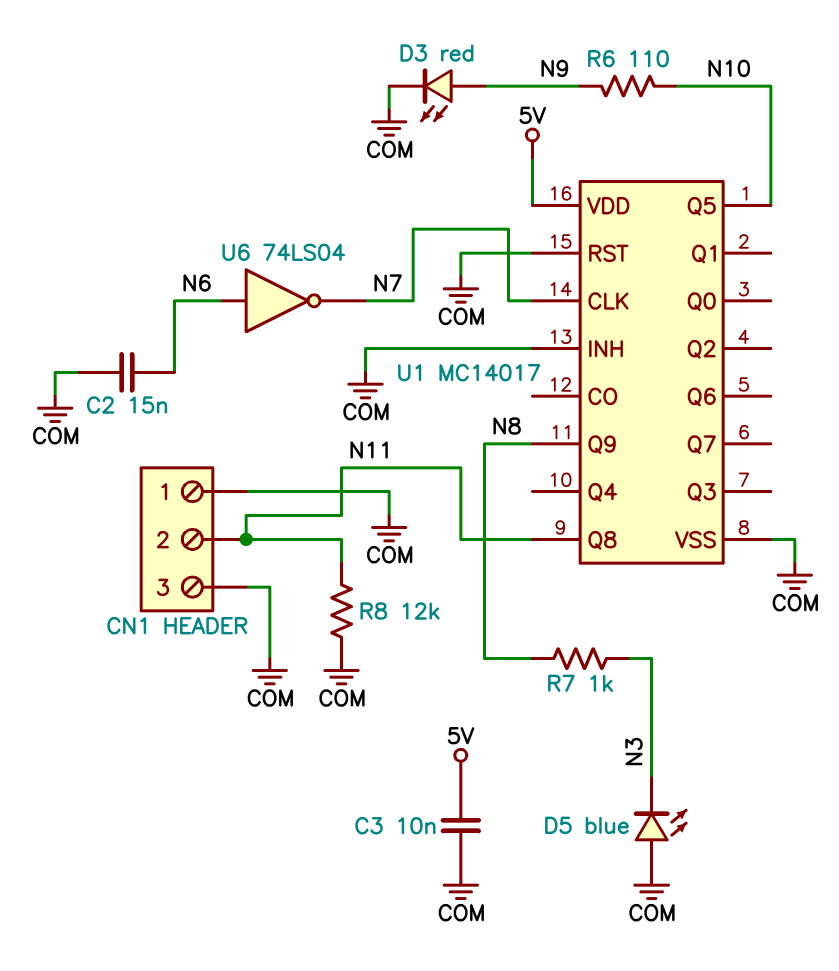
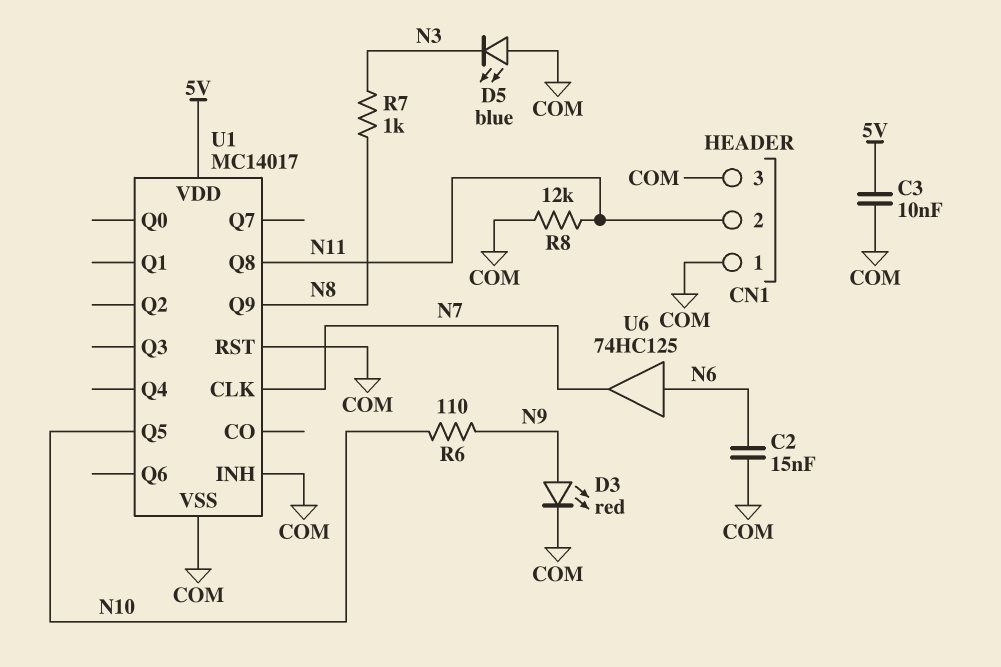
U6: NOT 74LS04 (in N6, out N7) -> buffer 74HC125 (in N6, out N7)

